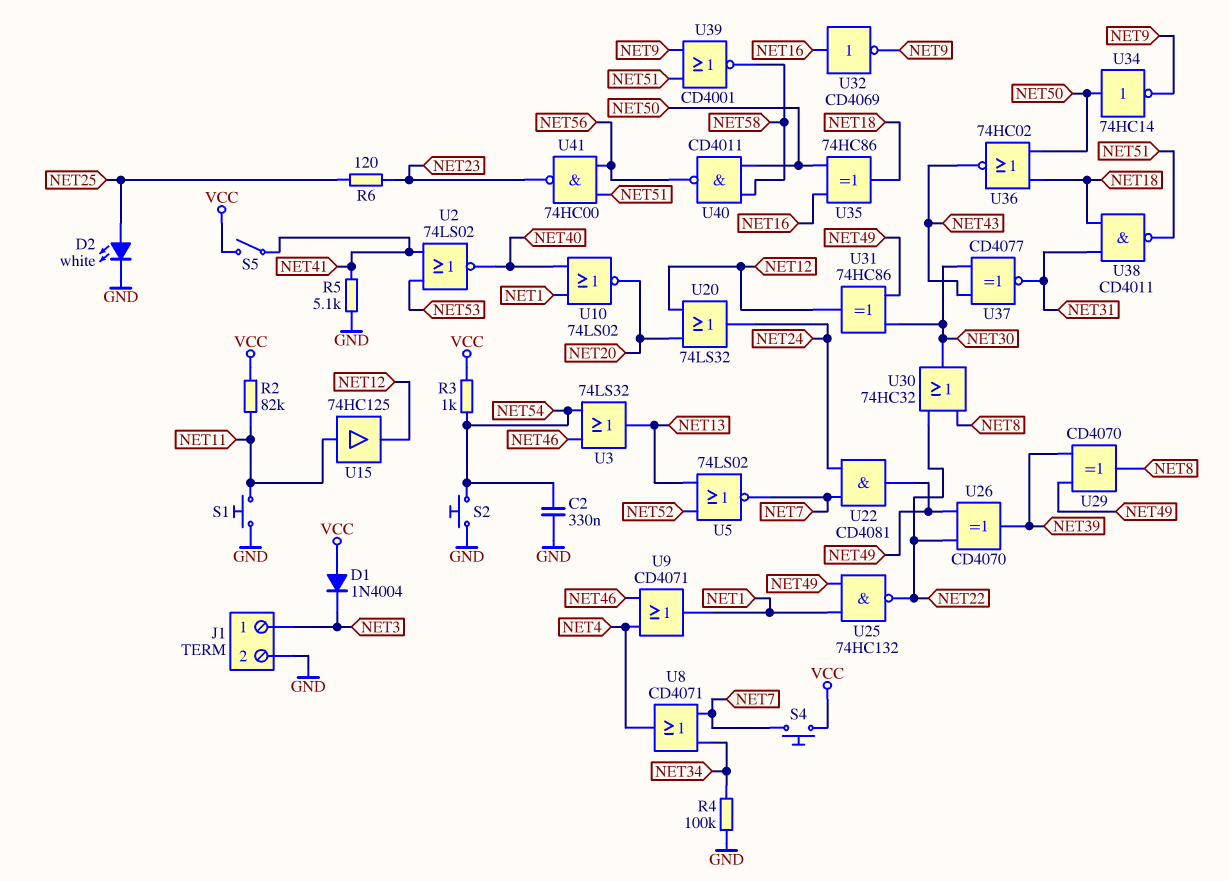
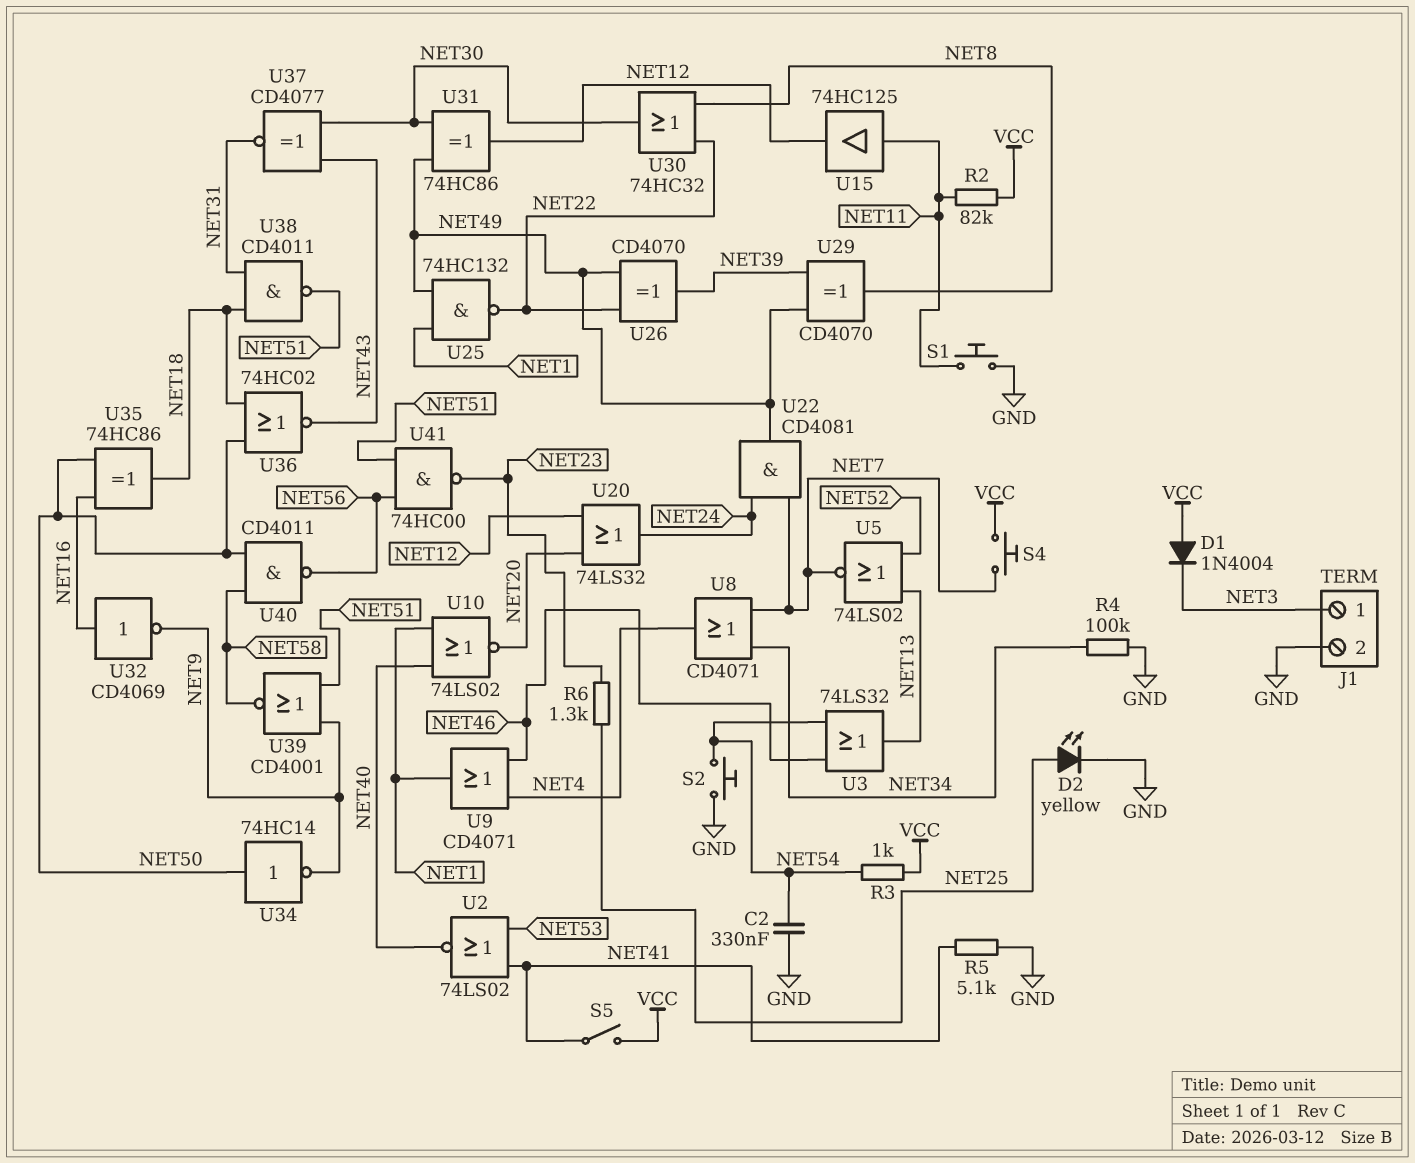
D2: LED white (A NET25, K GND) -> LED yellow (A NET25, K GND)
R6: 120 (NET23, NET25) -> 1.3k (NET23, NET25)

